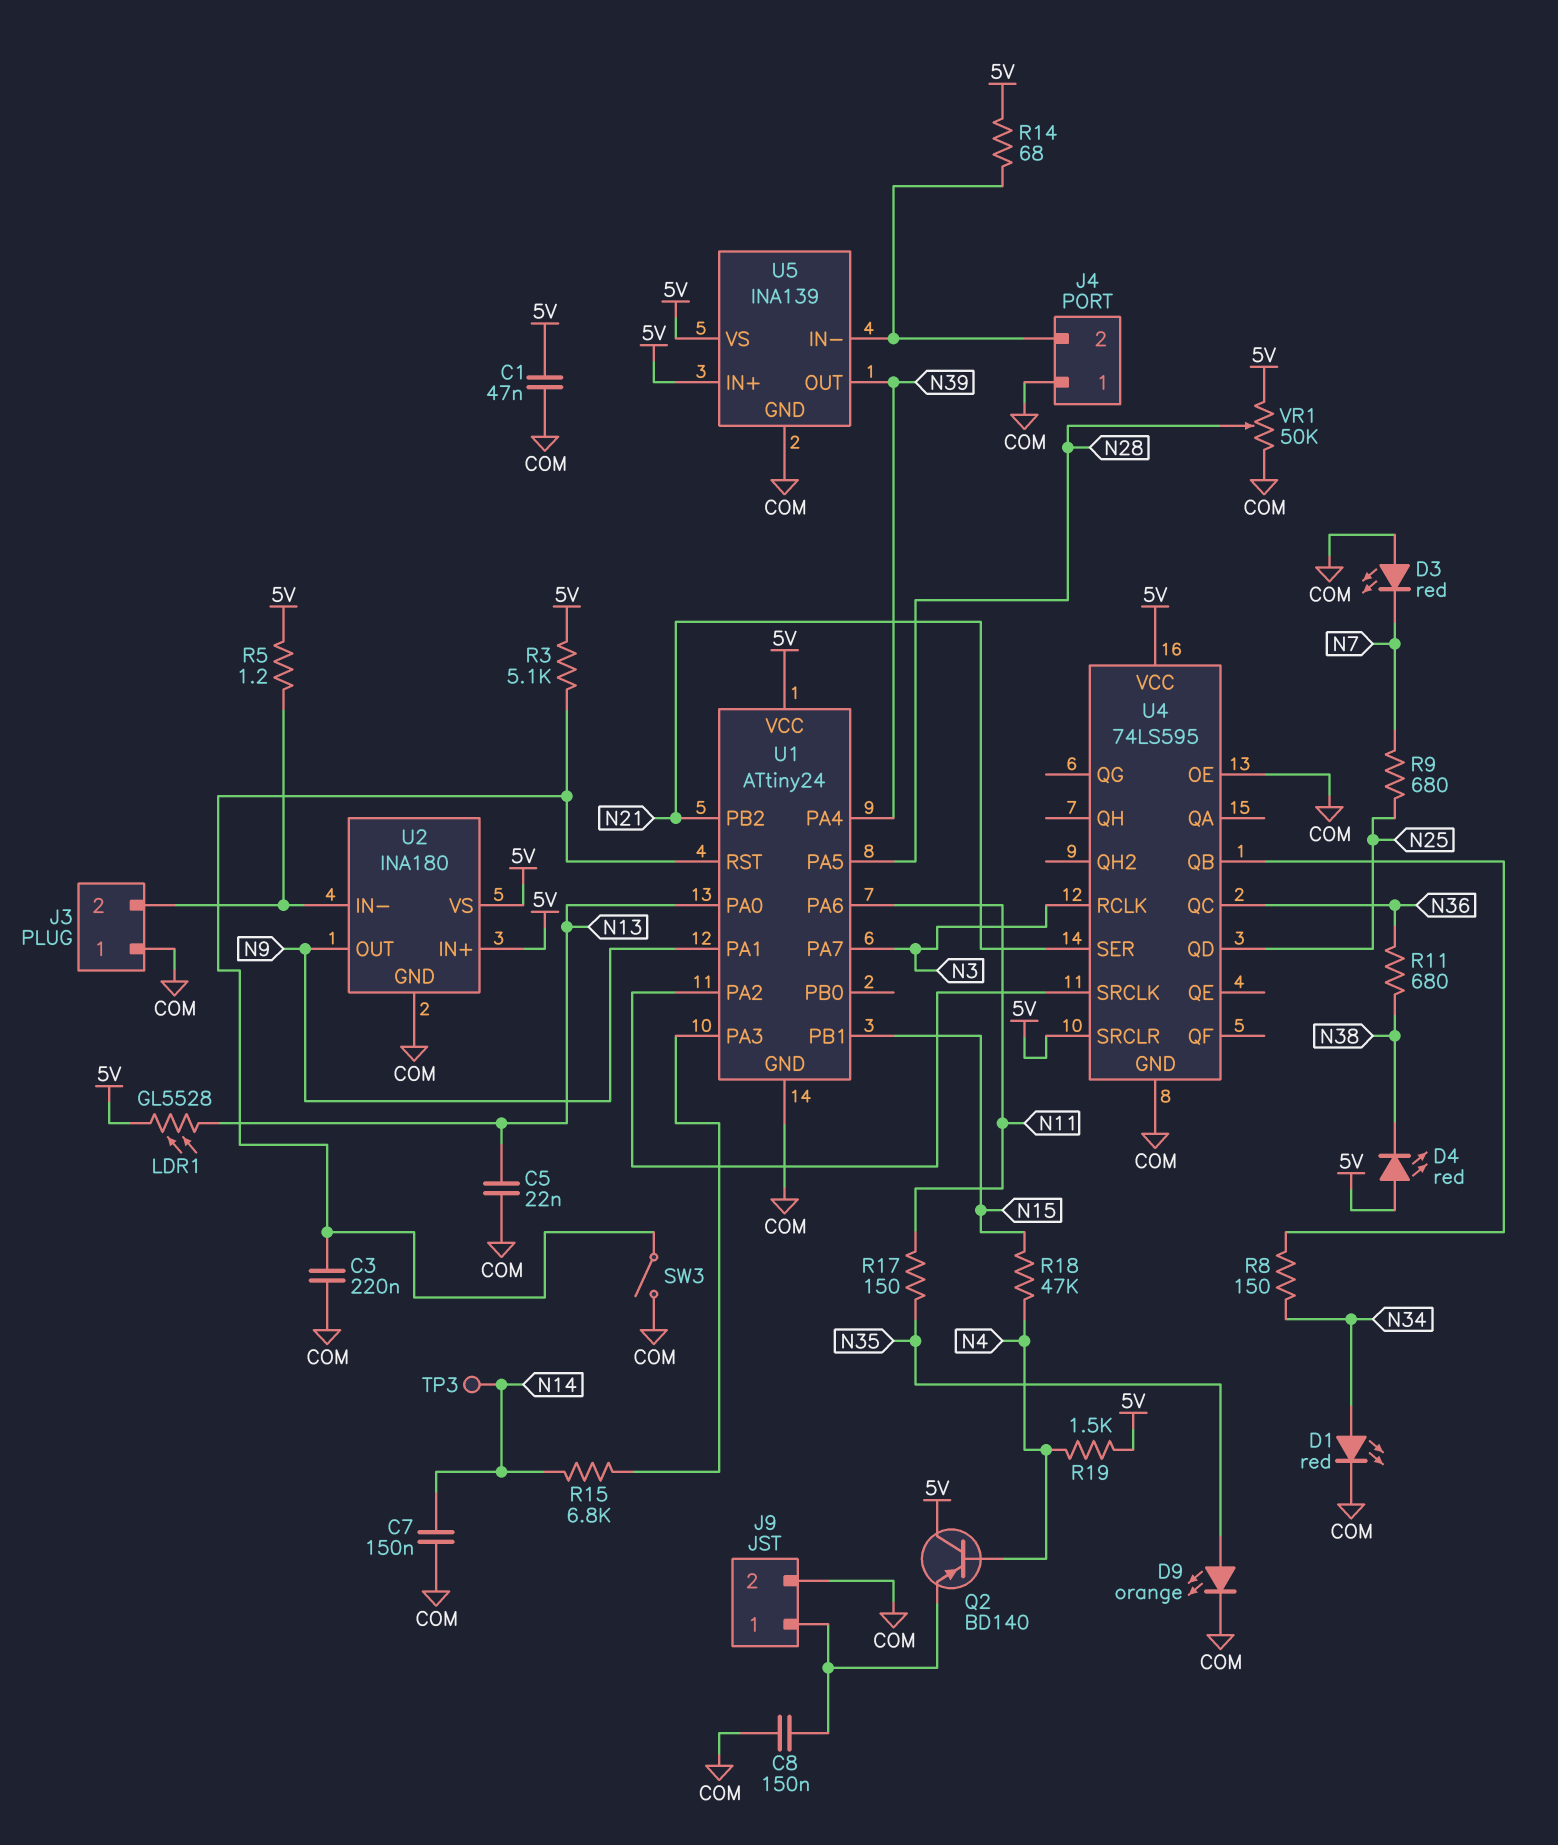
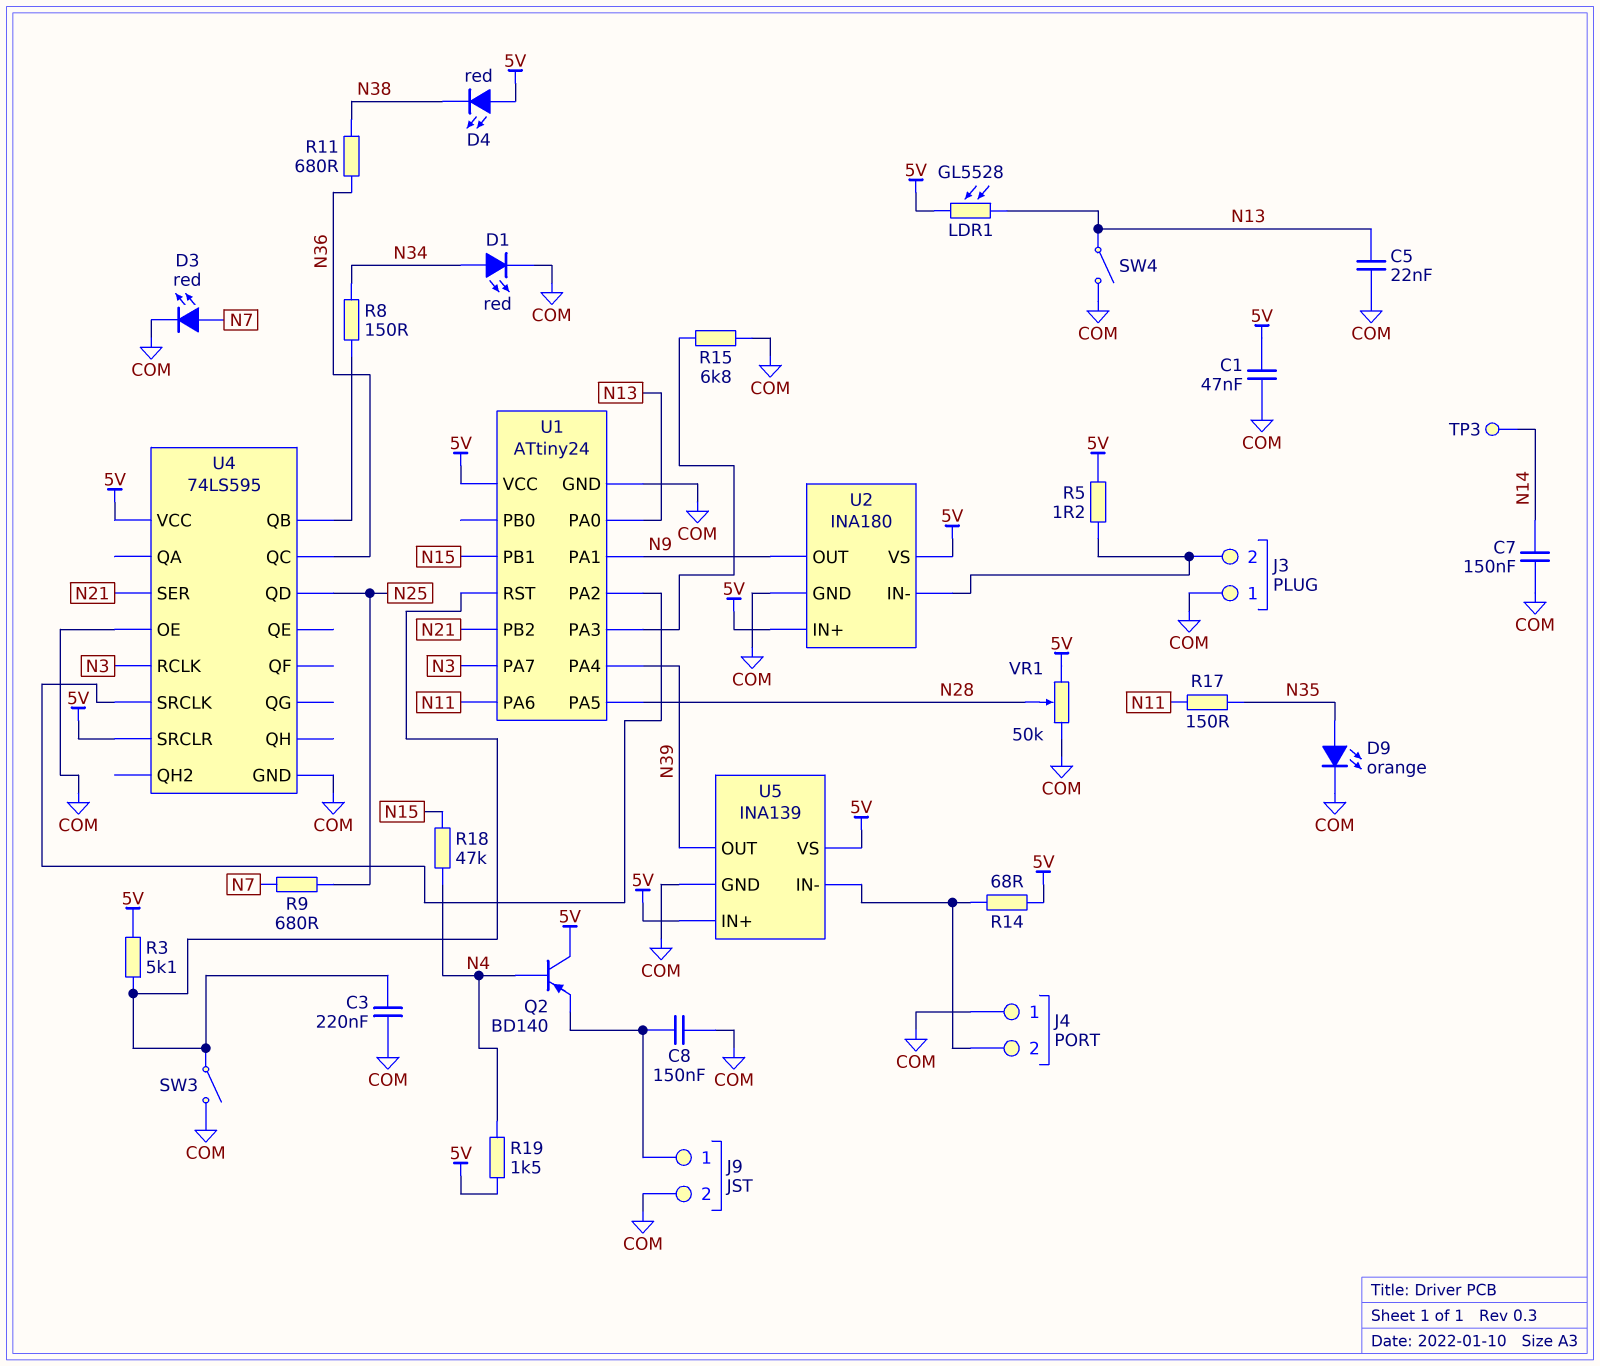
D3: LED red (A COM, K N7) -> LED red (A N7, K COM)
R15: 6.8k (N14, U1/PA3) -> 6.8k (COM, U1/PA3)
SW4: none -> switch (COM, N13)

